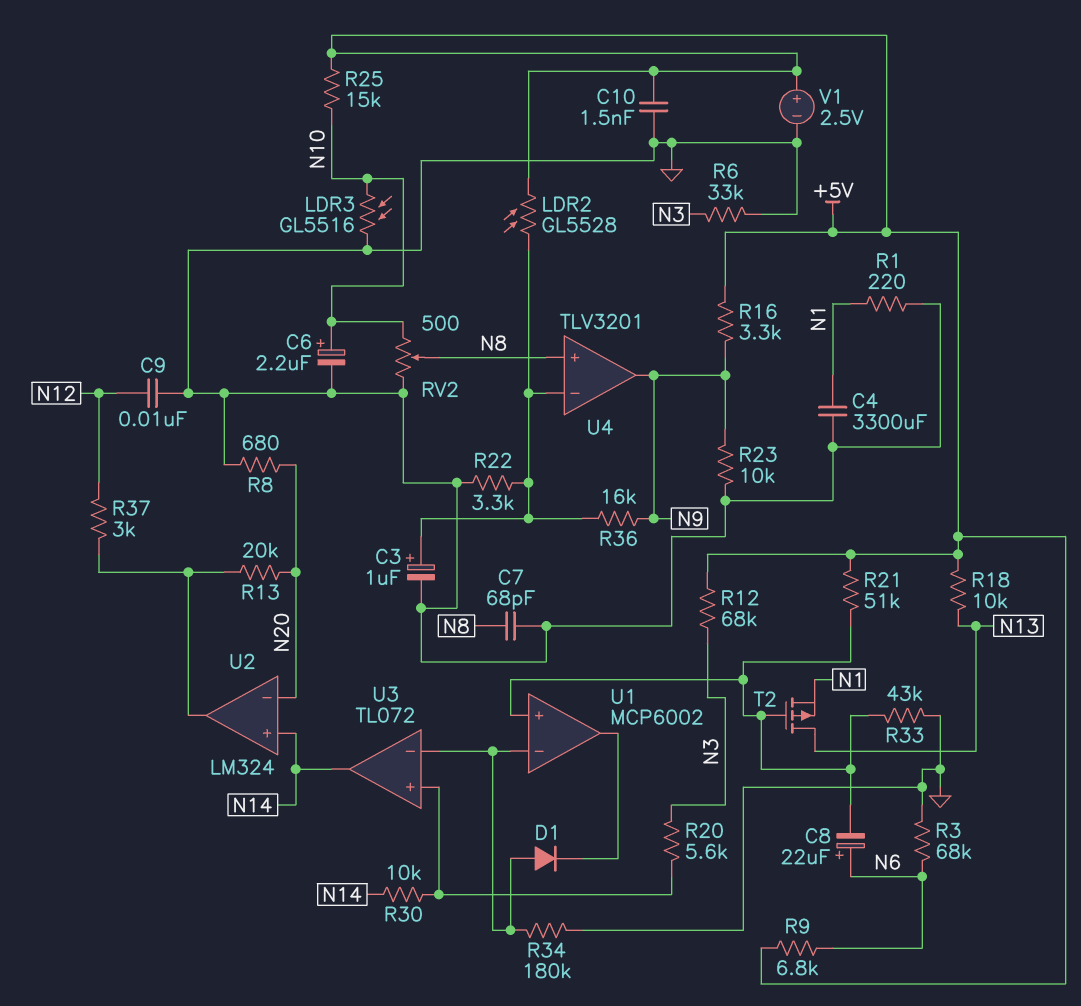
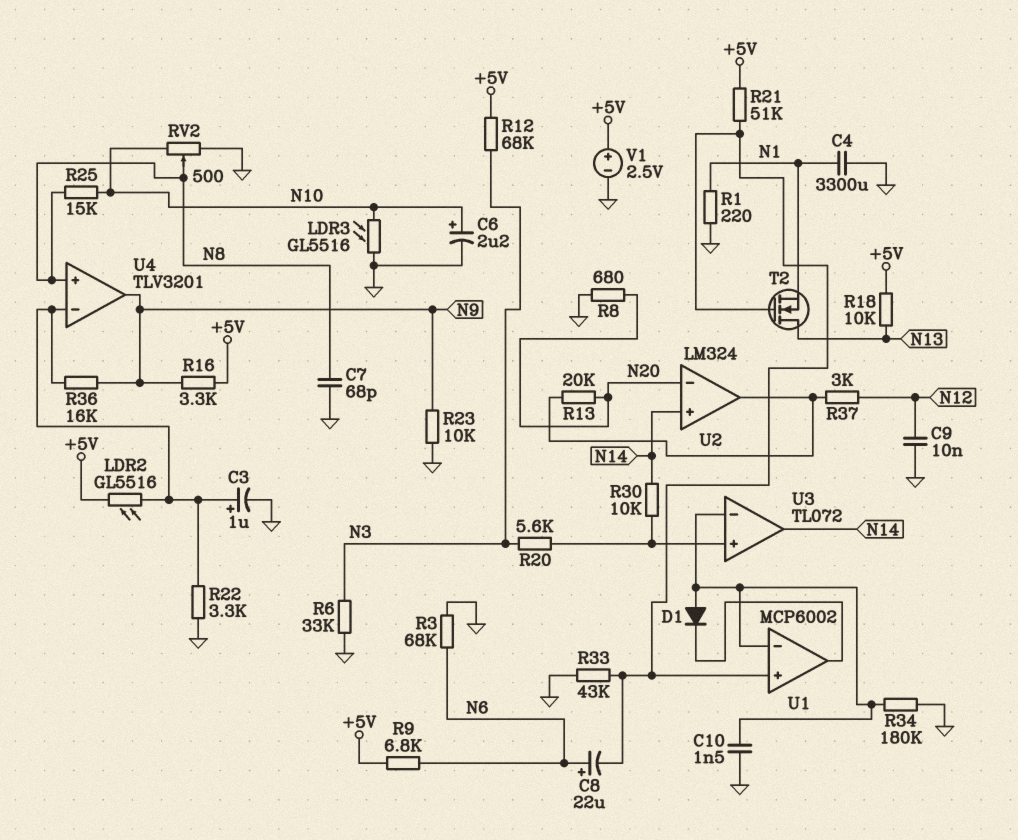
C10: 1.5nF (+5V, GND) -> 1.5nF (GND, U1/in-)
LDR2: GL5528 (+5V, U4/in-) -> GL5516 (+5V, U4/in-)
R25: 15k (+5V, N10) -> 15k (N8, N10)
T2: PMOS (G U1/in+, D N13, S N1) -> NMOS (G U1/in+, D N13, S N1)

